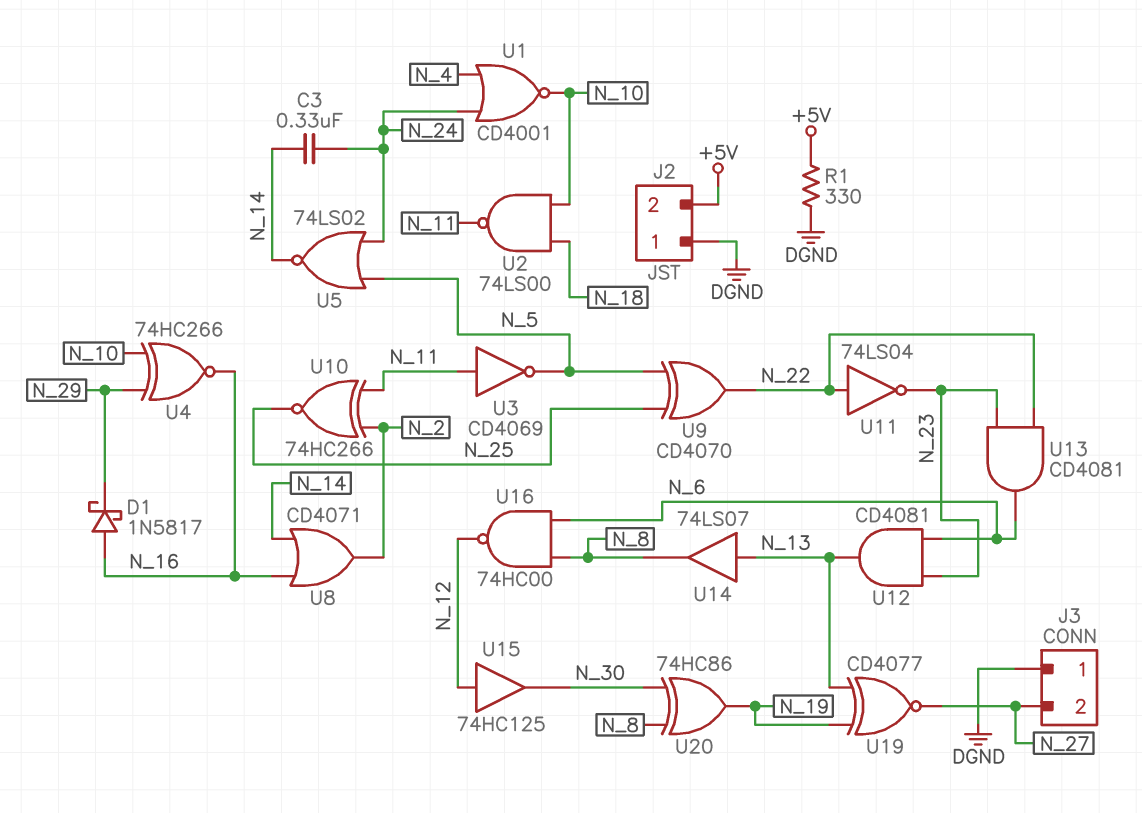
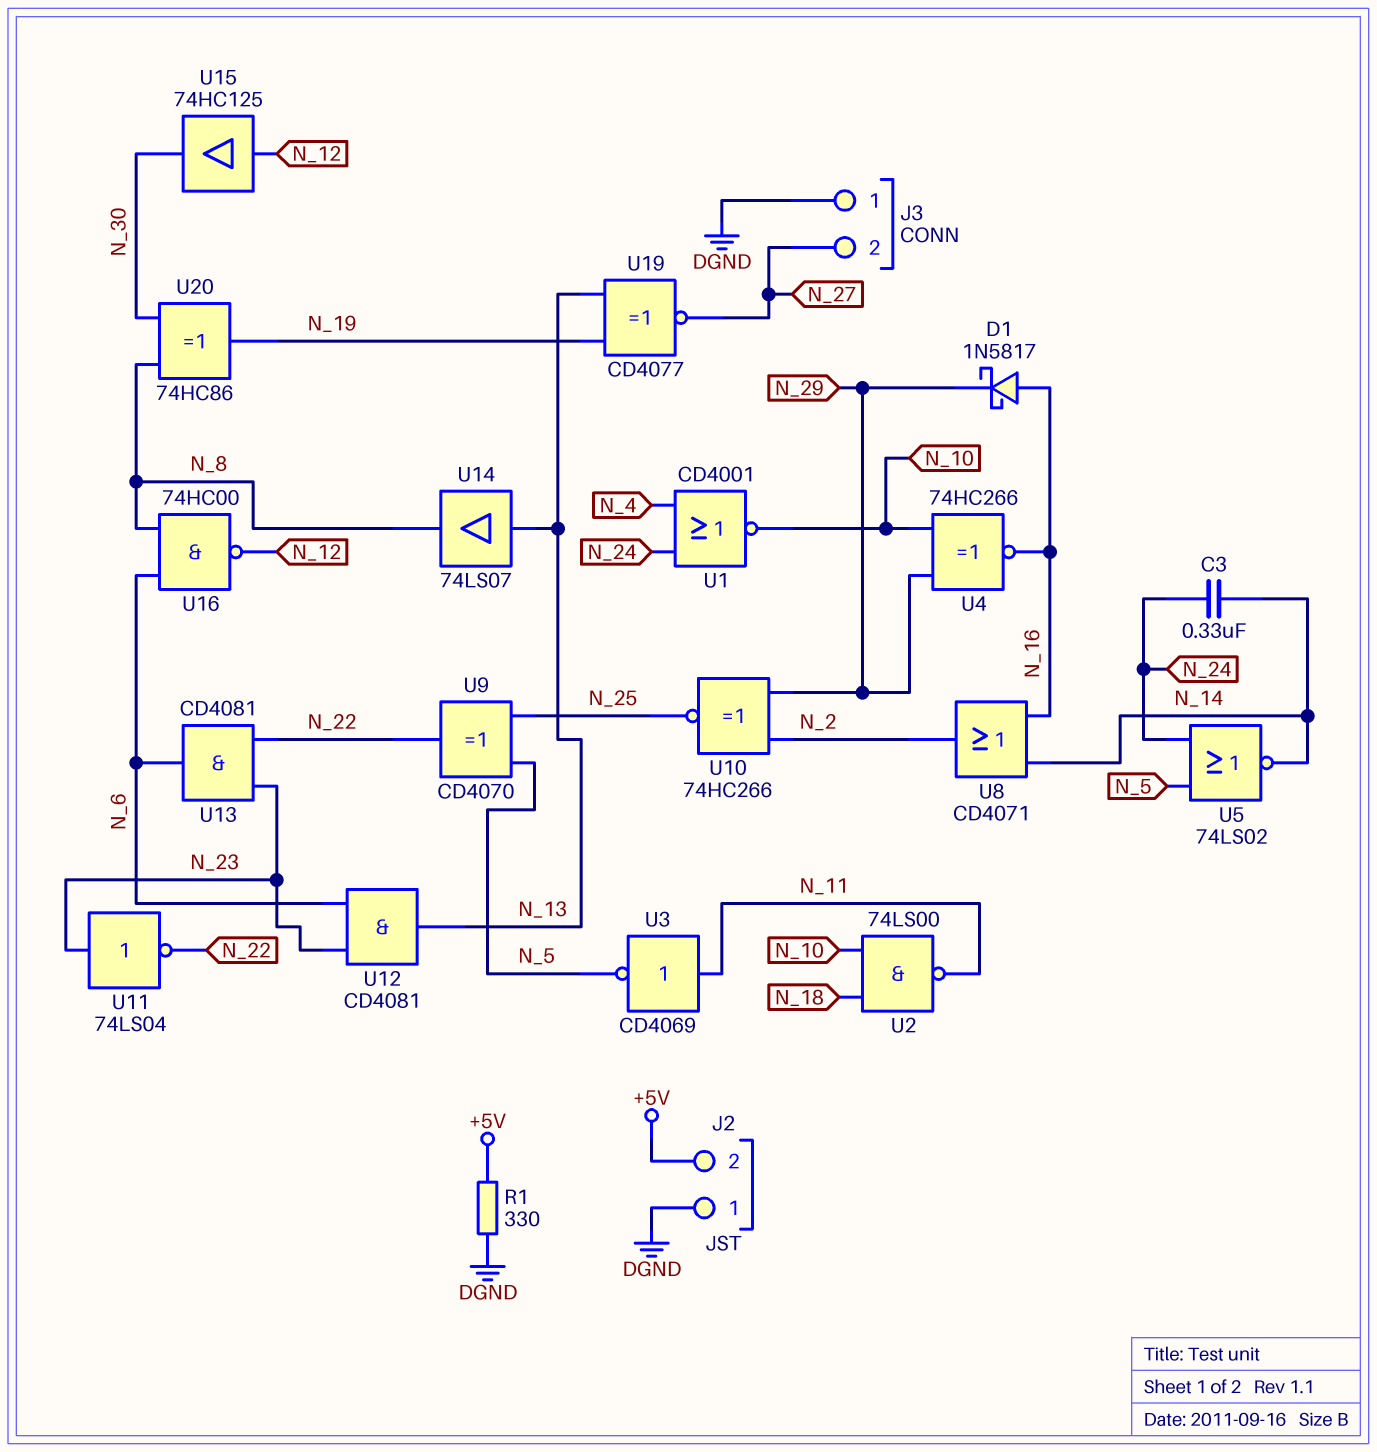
U10: XNOR 74HC266 (in N_2, in N_11, out N_25) -> XNOR 74HC266 (in N_2, in N_29, out N_25)
U11: NOT 74LS04 (in N_22, out N_23) -> NOT 74LS04 (in N_23, out N_22)

